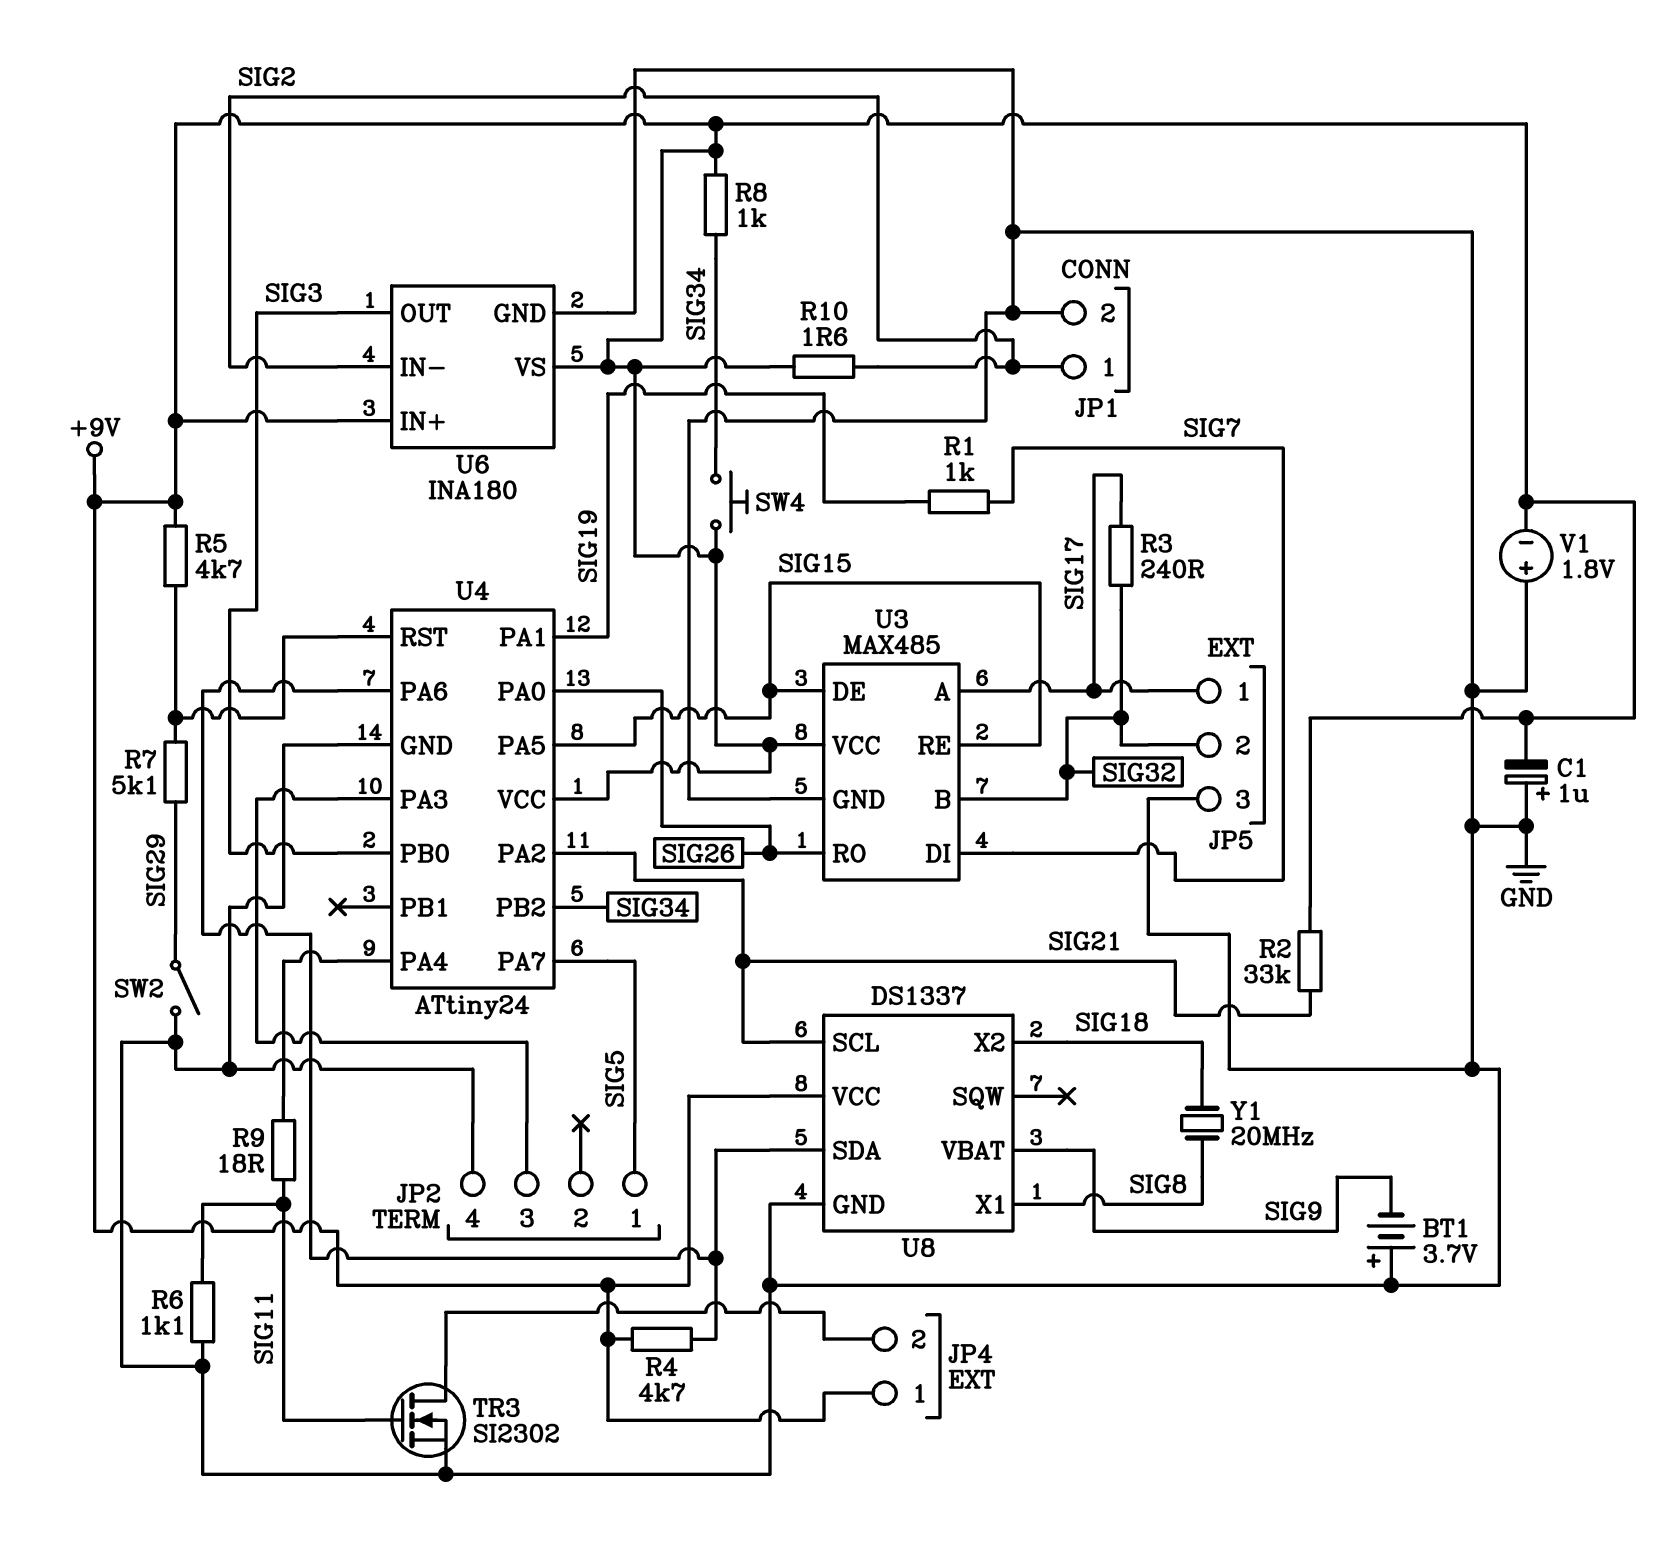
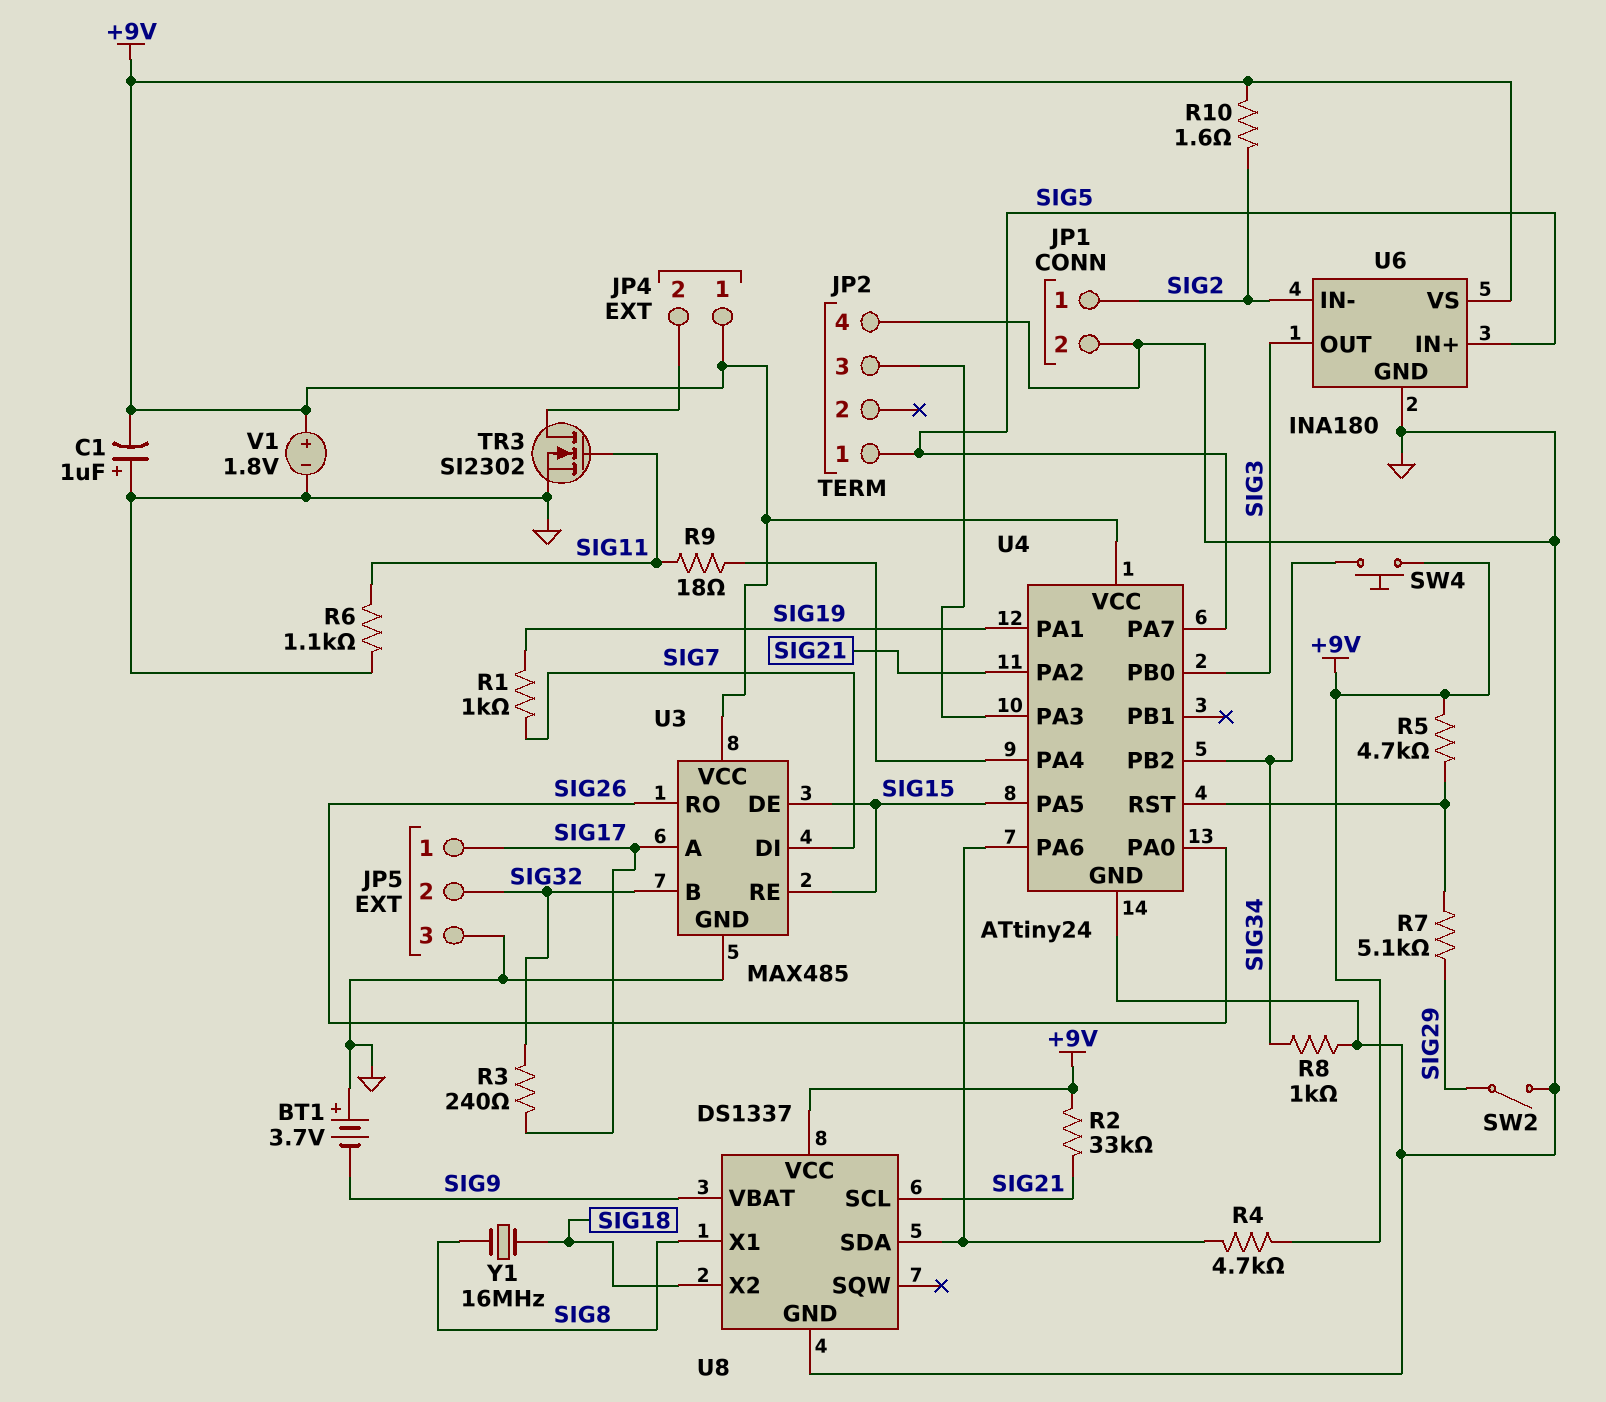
R8: 1k (+9V, SIG34) -> 1k (GND, SIG34)
U6 pin IN+: +9V -> SIG5
V1: 1.8V (plus GND, minus +9V) -> 1.8V (plus +9V, minus GND)
Y1: 20MHz (SIG8, SIG18) -> 16MHz (SIG8, SIG18)

